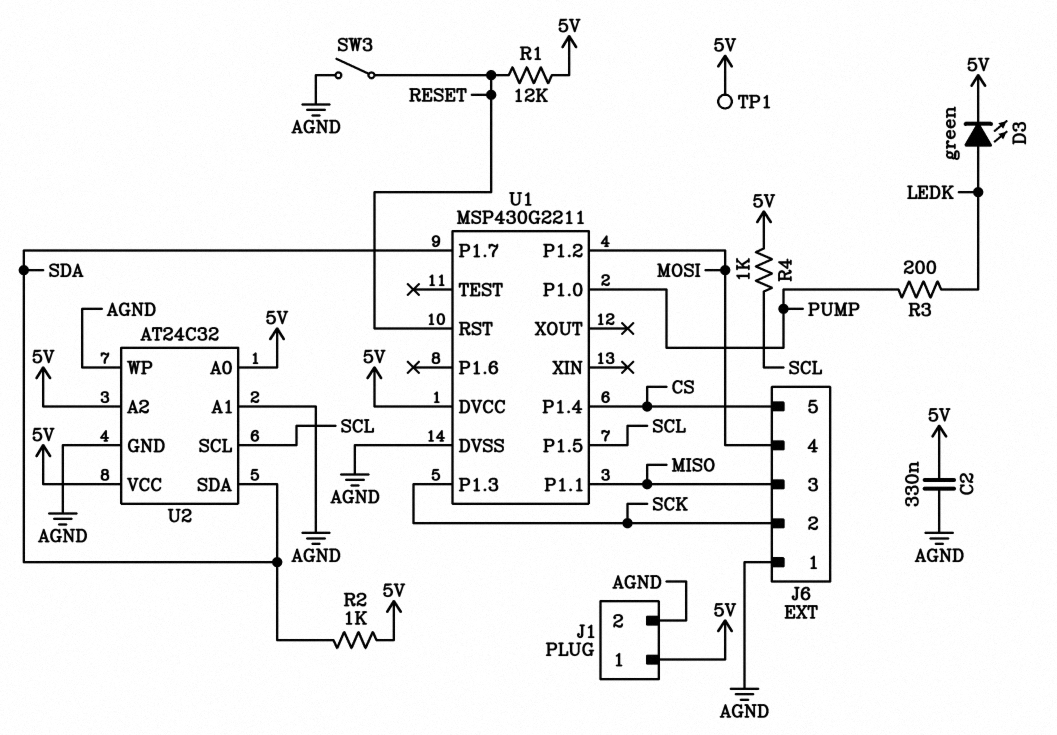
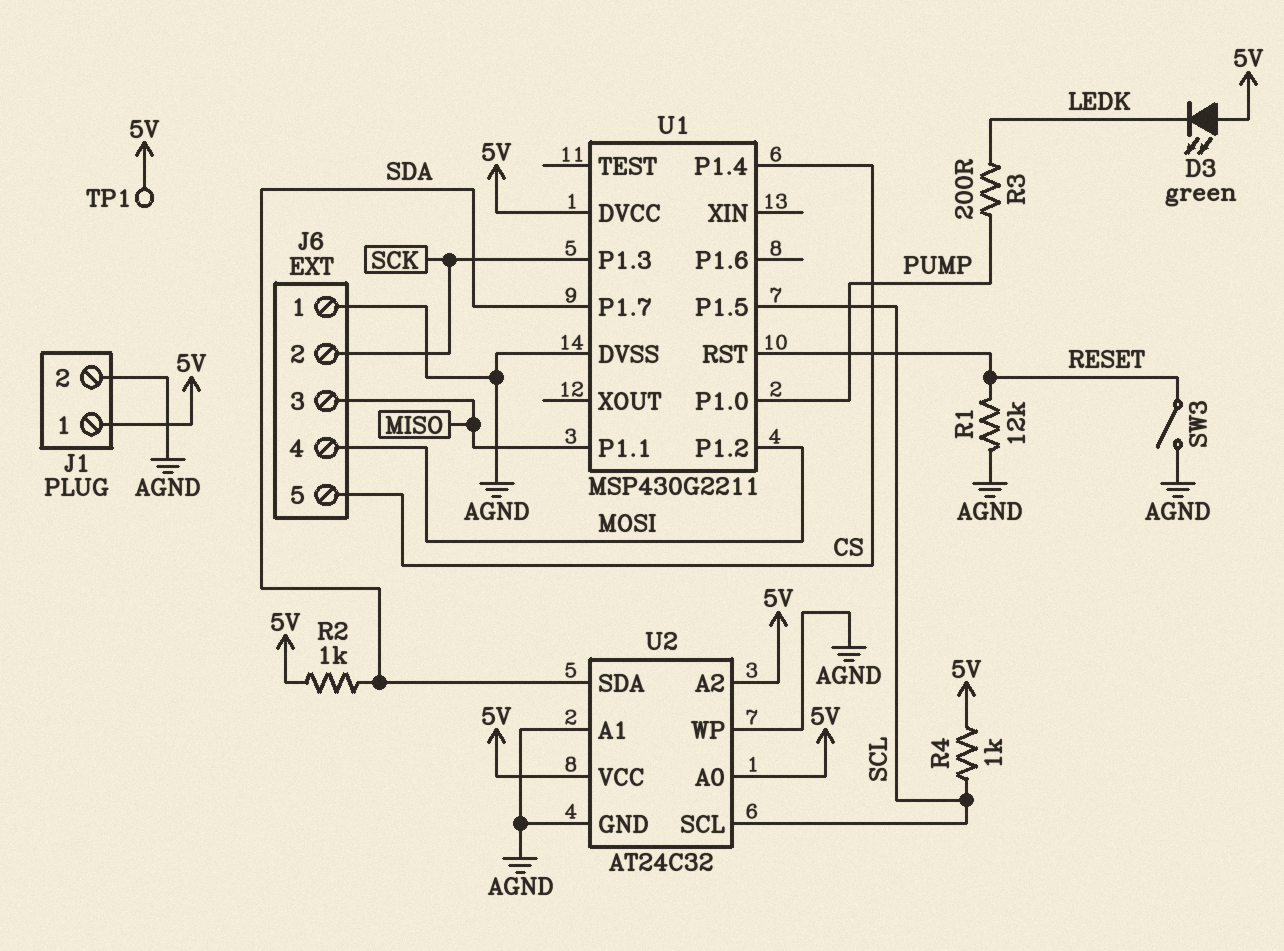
C2: 330nF (5V, AGND) -> none
D3: LED green (A LEDK, K 5V) -> LED green (A 5V, K LEDK)
R1: 12k (5V, RESET) -> 12k (AGND, RESET)

